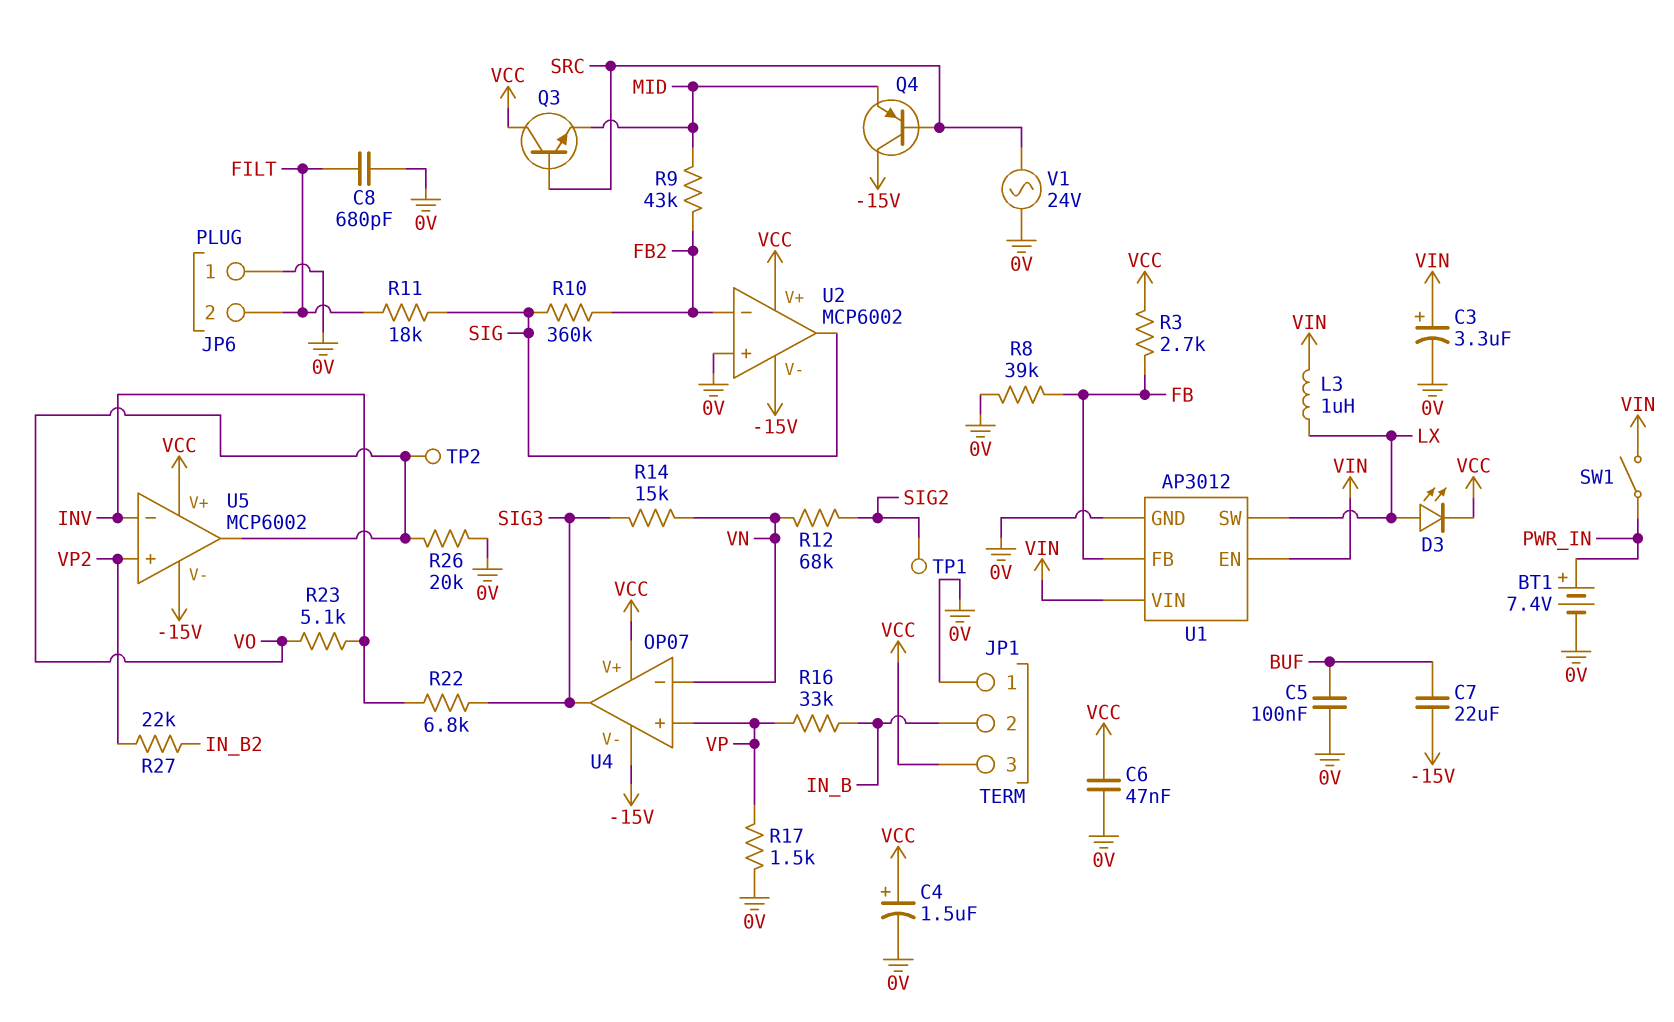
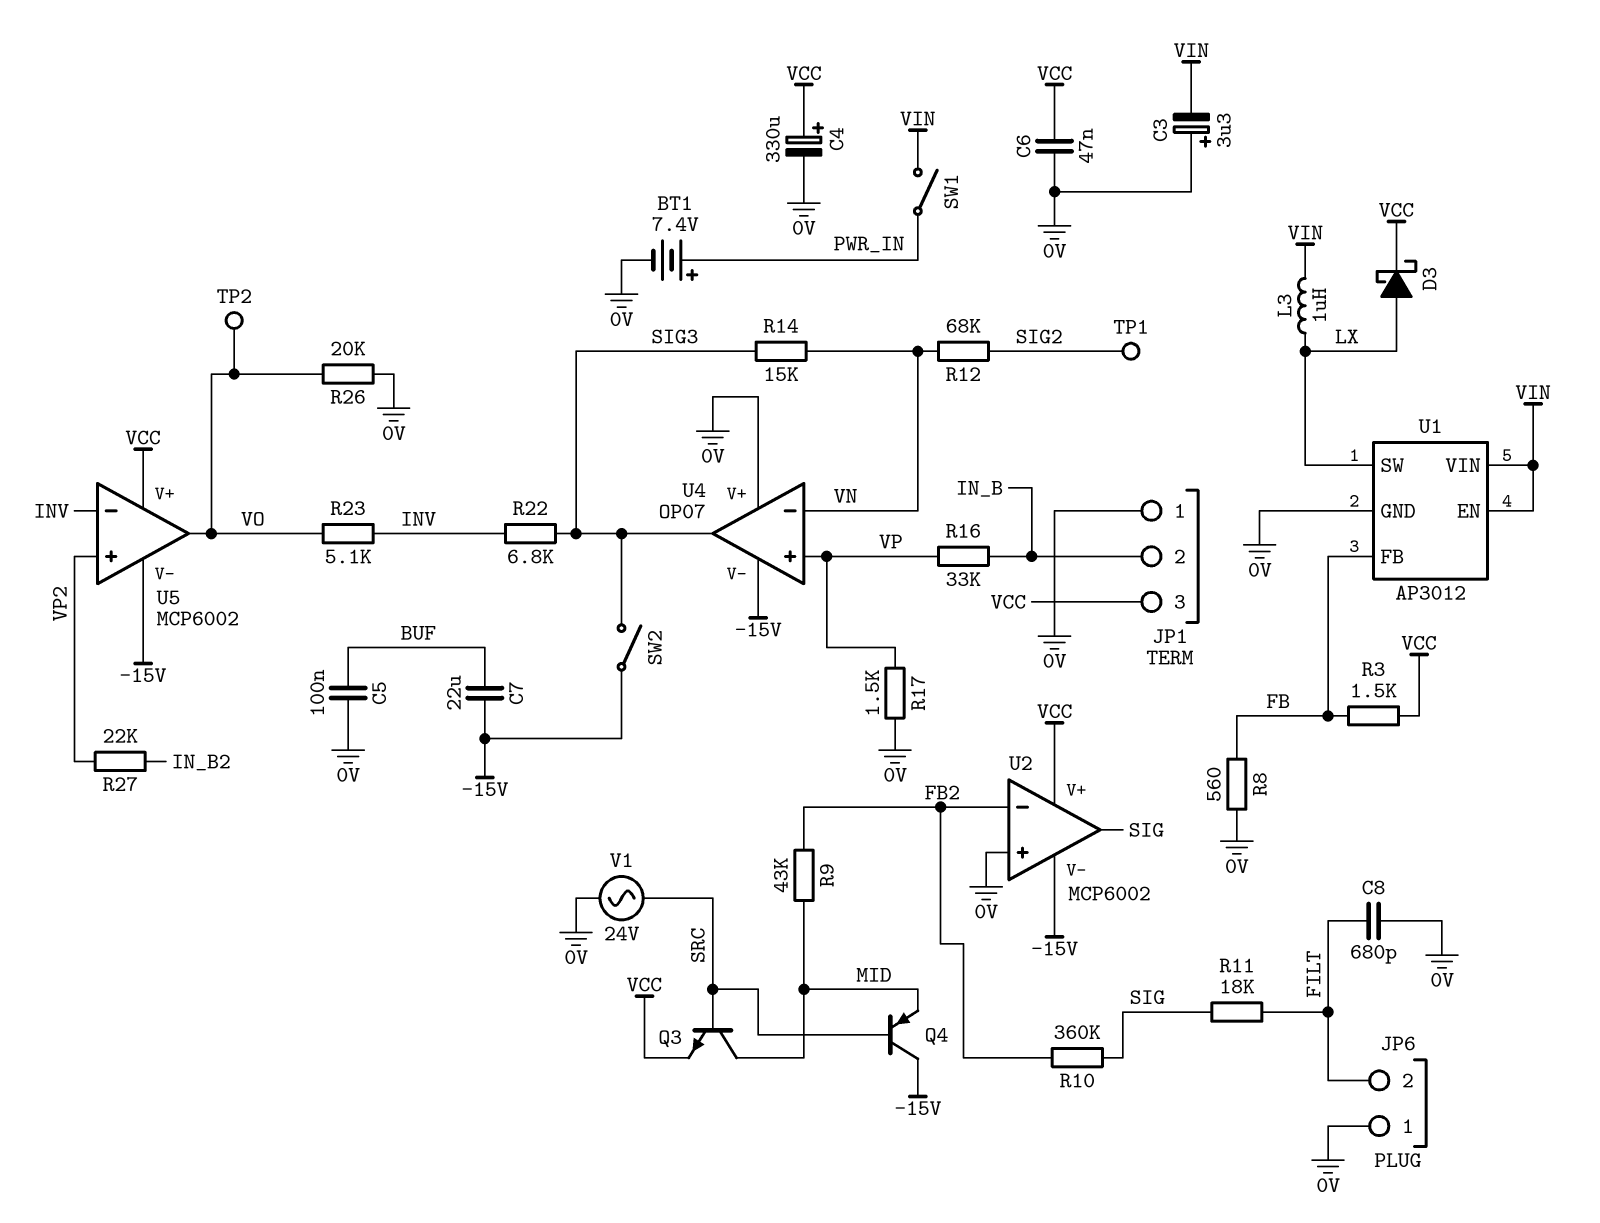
C3: 3.3uF (plus VIN, minus 0V) -> 3.3uF (plus 0V, minus VIN)
C4: 1.5uF (plus VCC, minus 0V) -> 330uF (plus VCC, minus 0V)
D3: LED (A LX, K VCC) -> schottky (A LX, K VCC)
Q3: NPN (B SRC, C VCC, E MID) -> NPN (B SRC, C MID, E VCC)
R3: 2.7k (FB, VCC) -> 1.5k (FB, VCC)
R8: 39k (0V, FB) -> 560 (0V, FB)
SW2: none -> switch (-15V, SIG3)
U4 pin V+: VCC -> 0V

